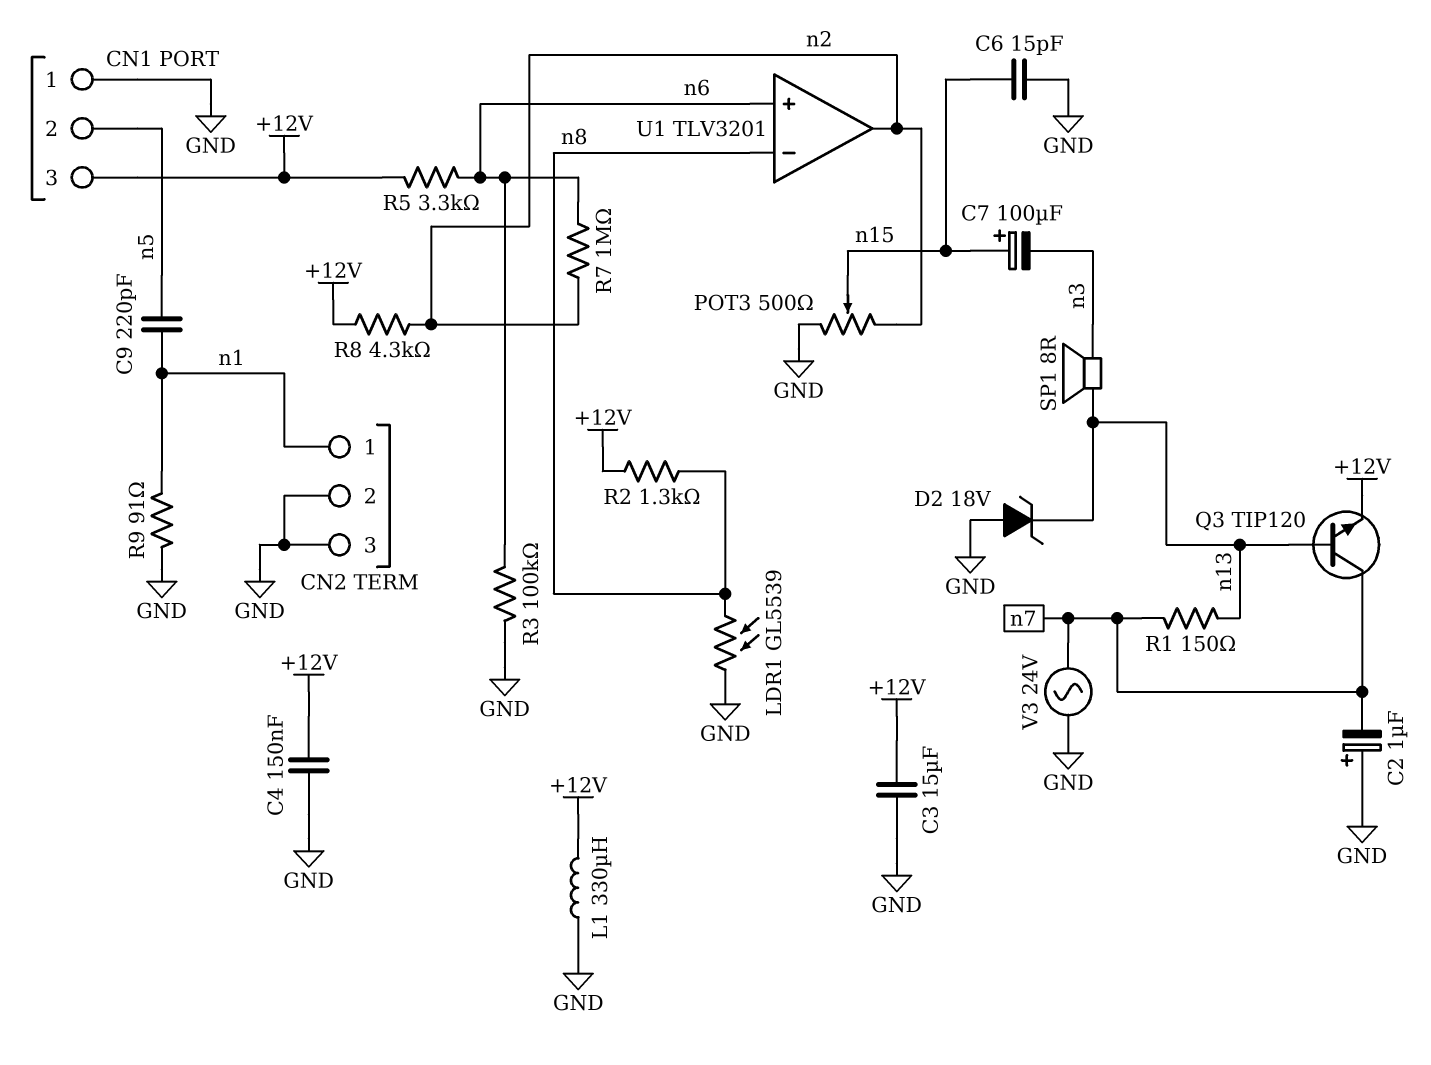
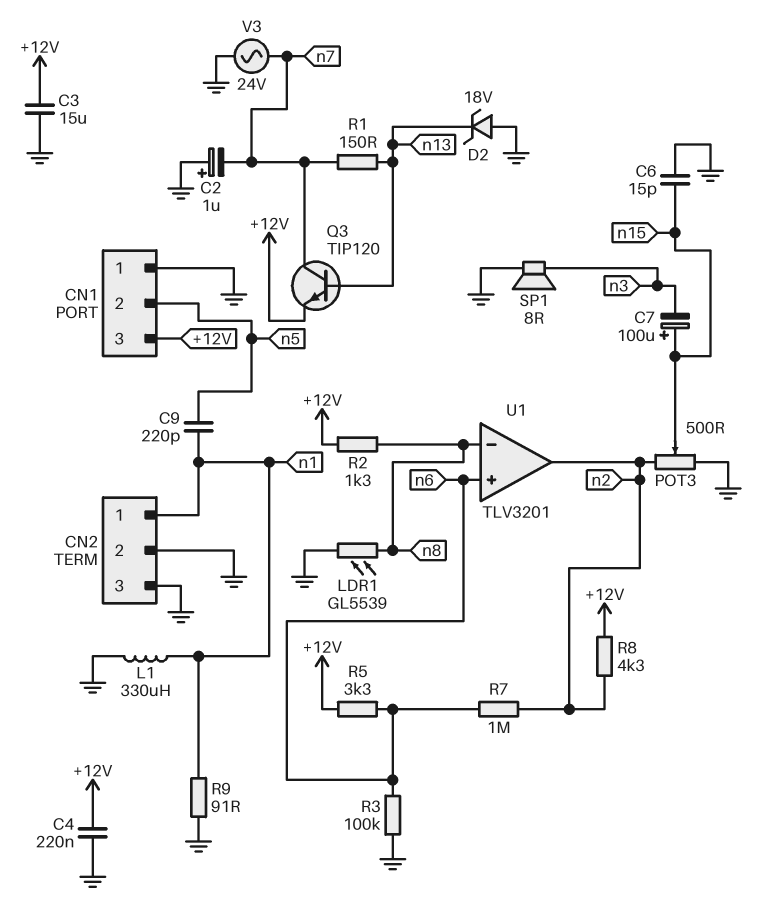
C4: 150nF (+12V, GND) -> 220nF (+12V, GND)
L1: 330uH (+12V, GND) -> 330uH (GND, n1)
SP1: speaker 8R (n3, n13) -> speaker 8R (GND, n3)

